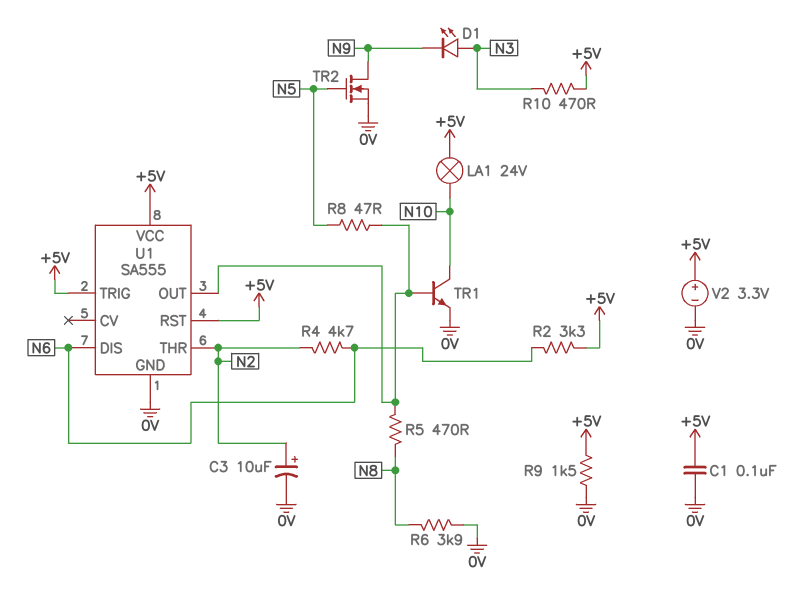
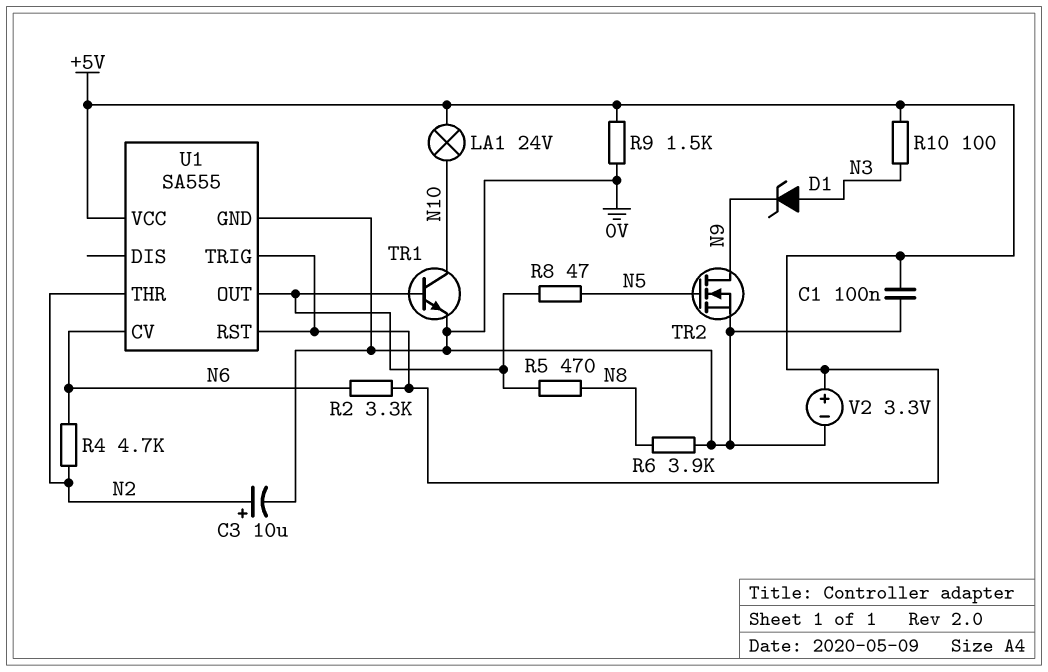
D1: LED (A N3, K N9) -> zener (A N3, K N9)
R10: 470 (+5V, N3) -> 100 (+5V, N3)
U1 pin CV: none -> N6
U1 pin DIS: N6 -> none

